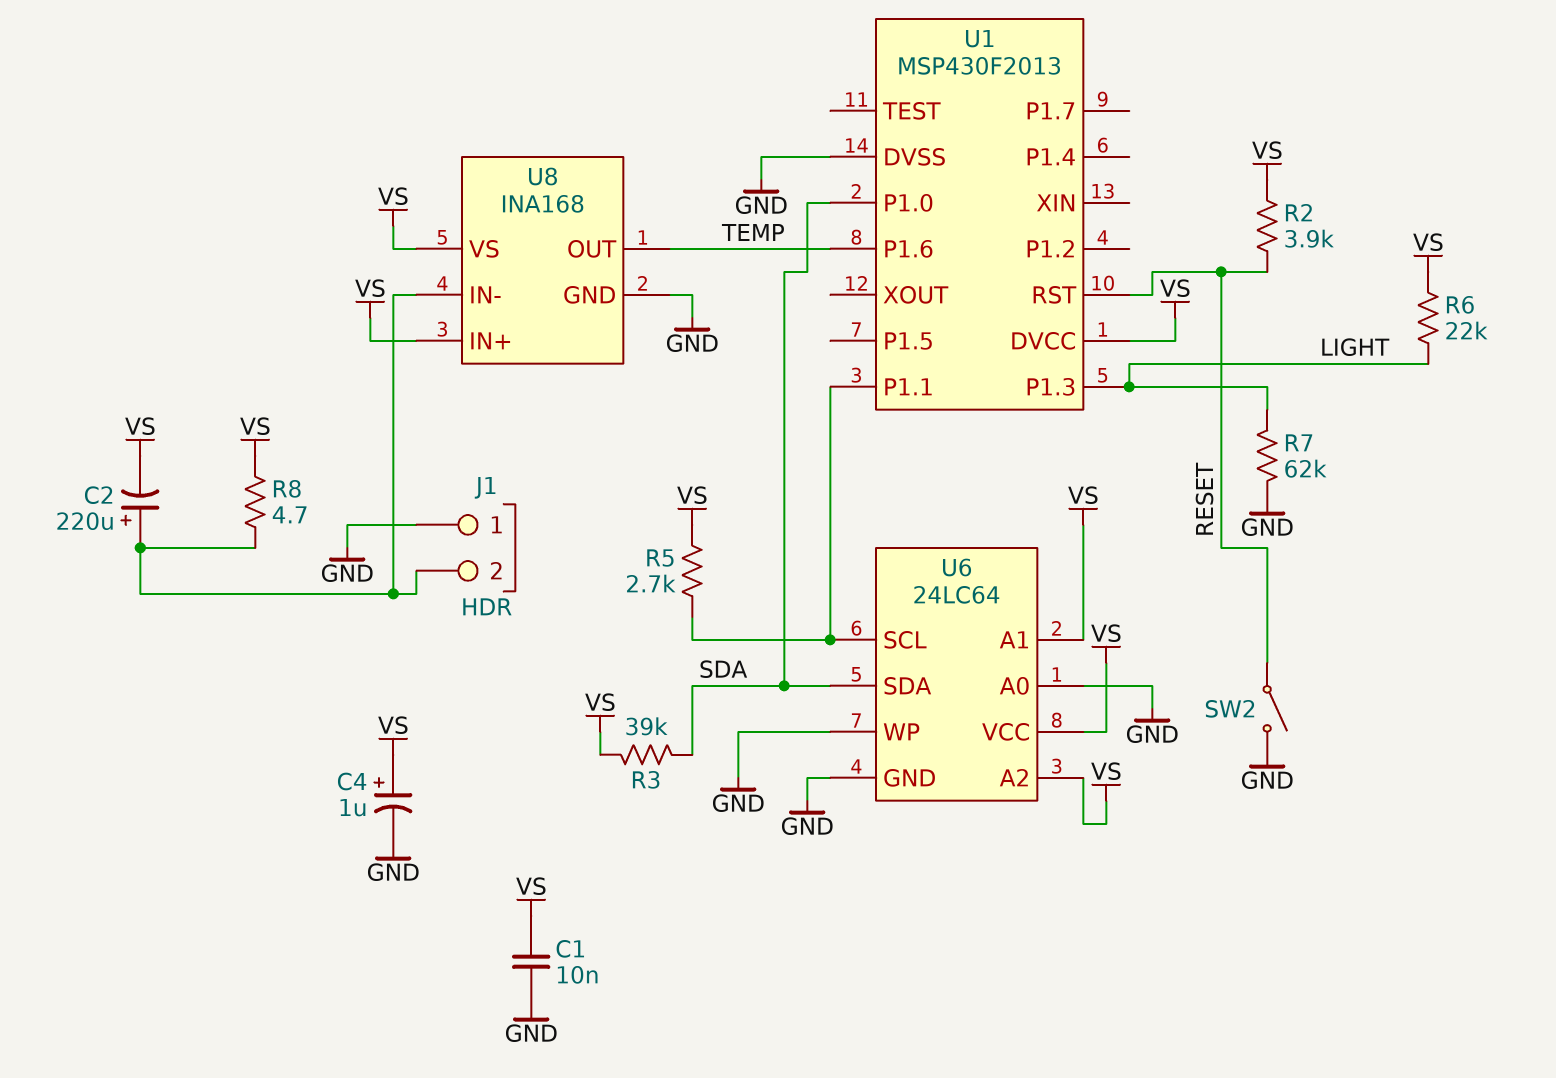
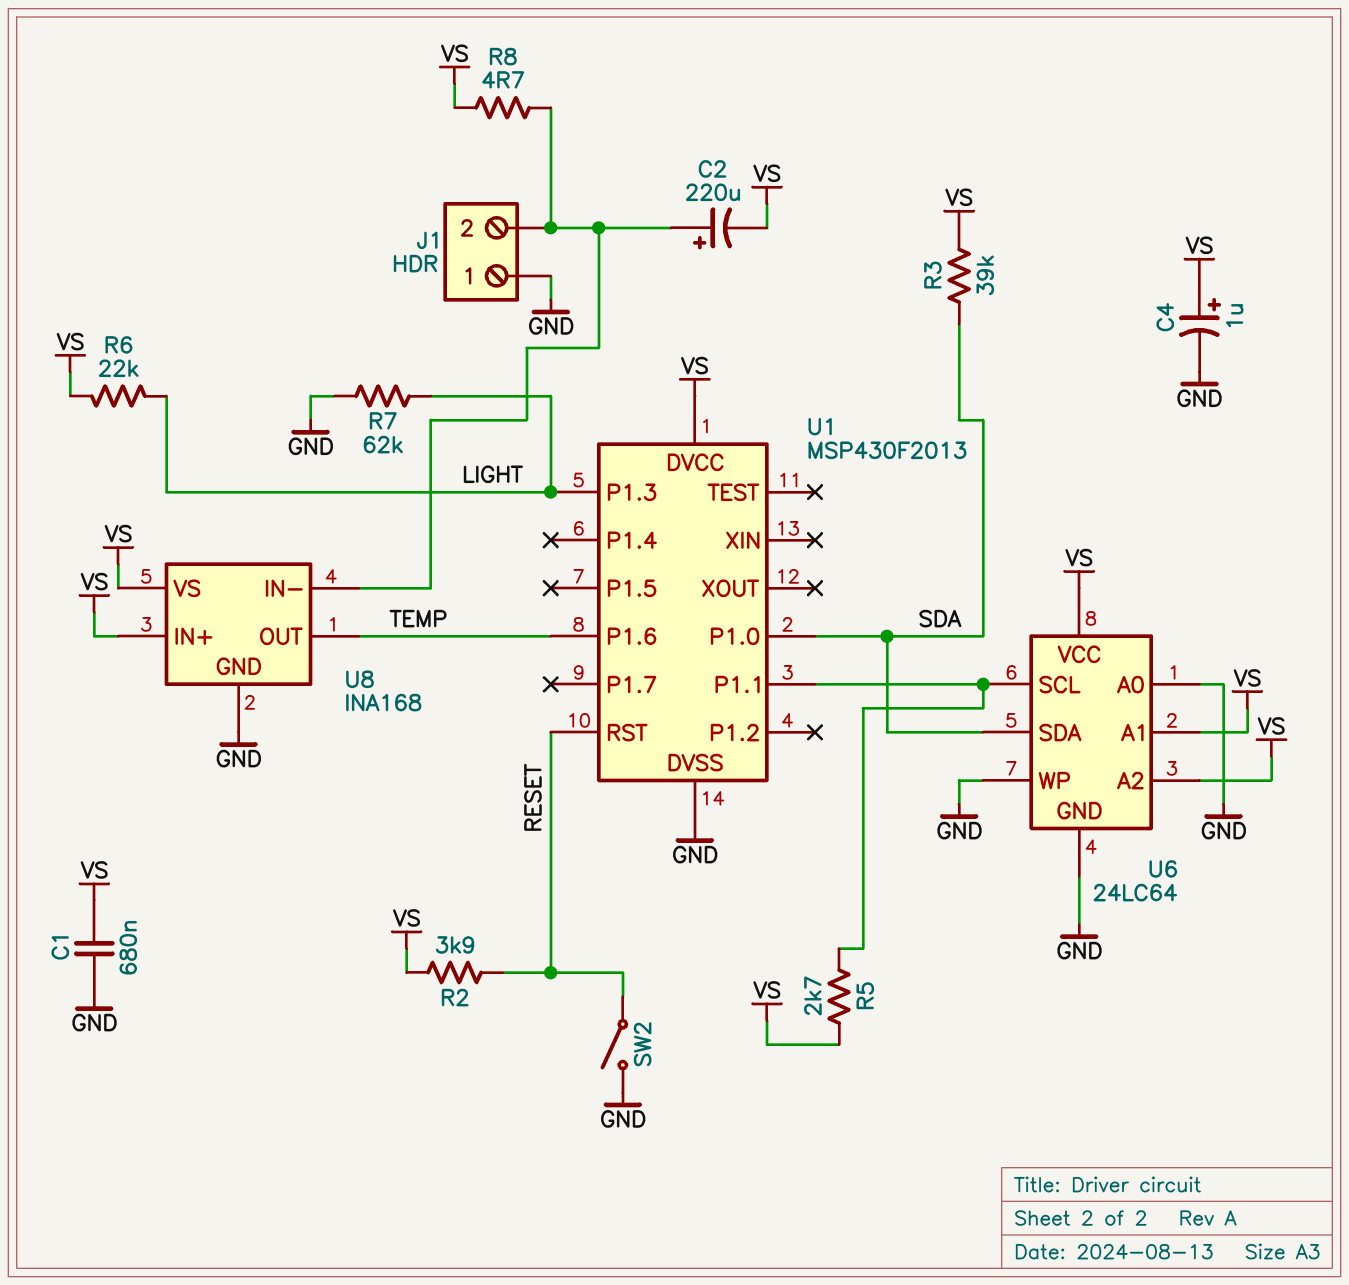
C1: 10nF (GND, VS) -> 680nF (GND, VS)

